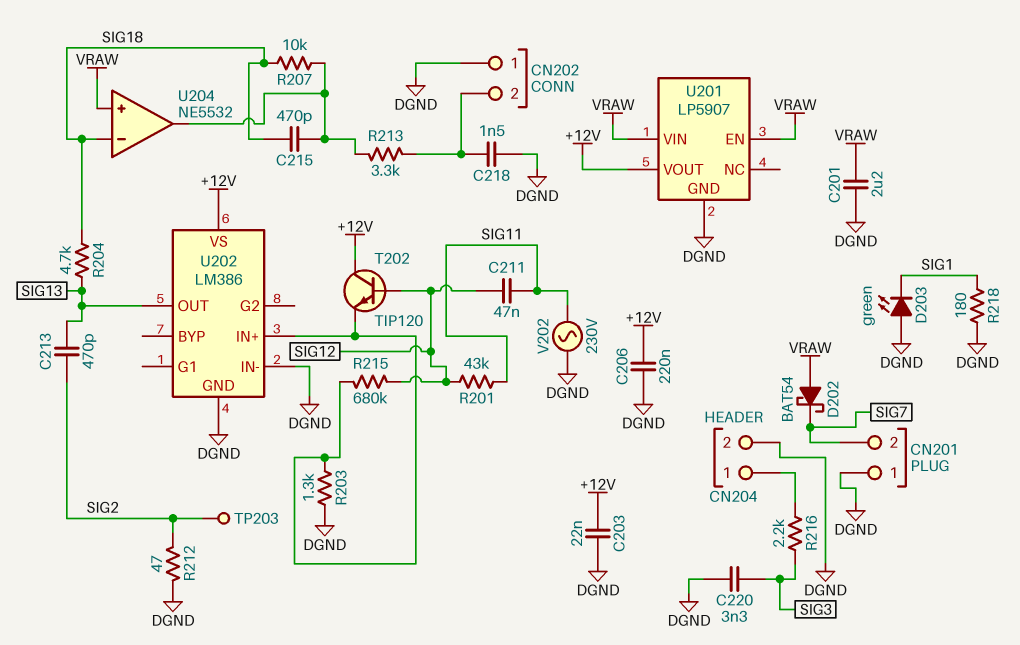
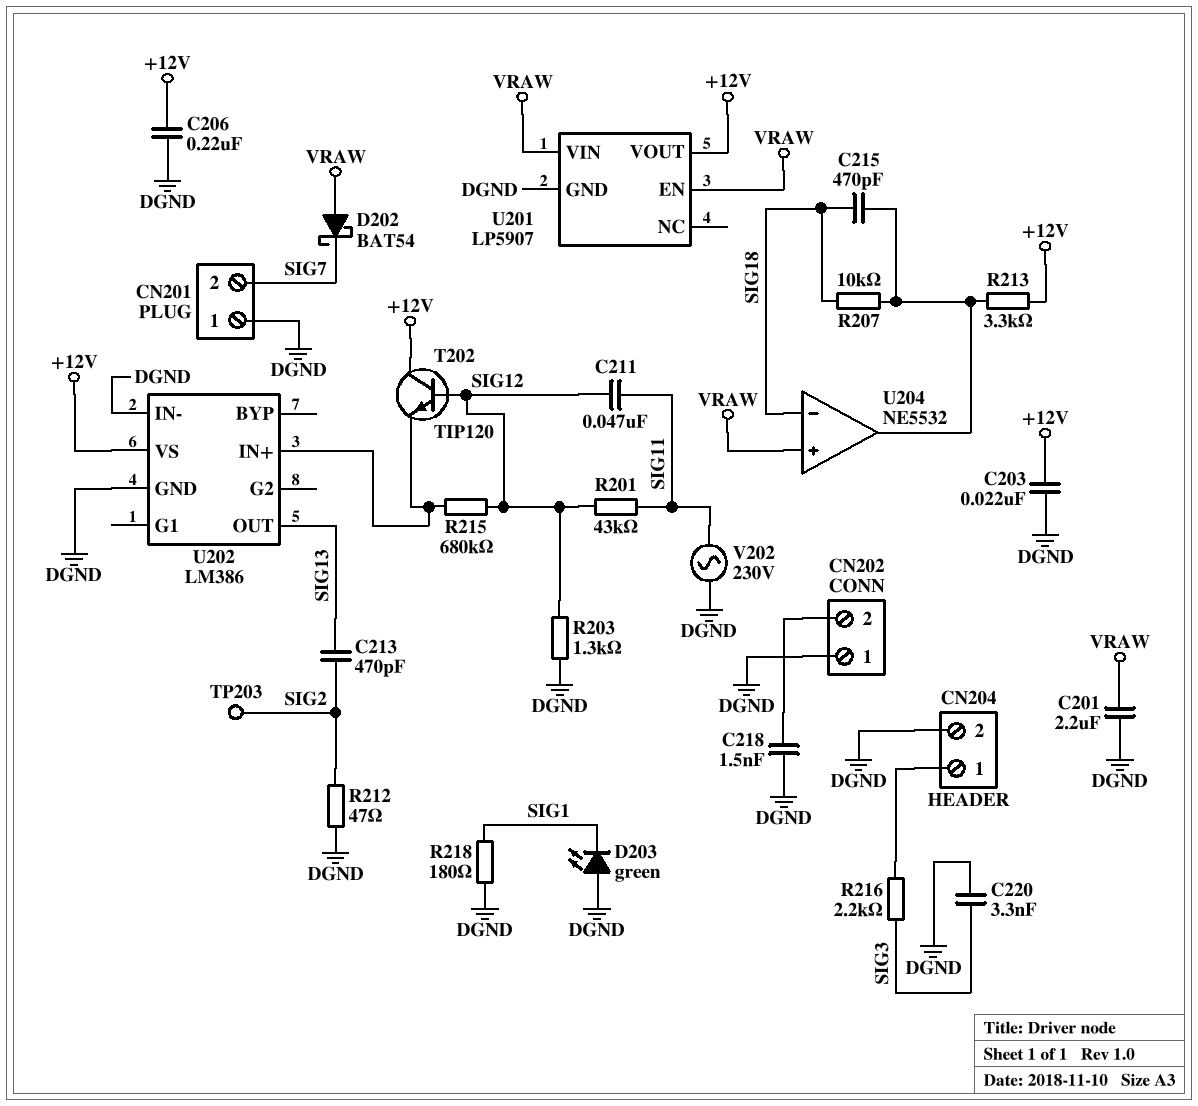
R203: 1.3k (DGND, U202/IN+) -> 1.3k (DGND, SIG12)
R204: 4.7k (SIG13, SIG18) -> none
R213: 3.3k (CN202/2, U204/out) -> 3.3k (+12V, U204/out)

